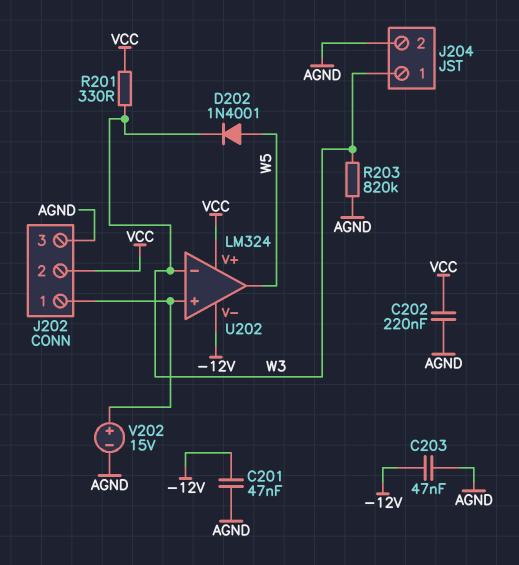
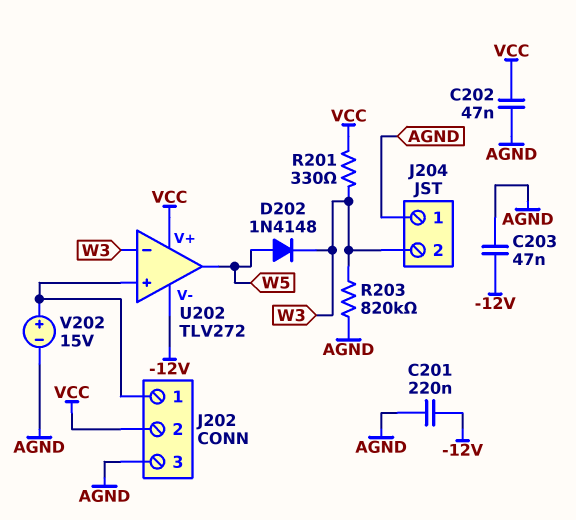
C201: 47nF (-12V, AGND) -> 220nF (-12V, AGND)
C202: 220nF (AGND, VCC) -> 47nF (AGND, VCC)
D202: diode 1N4001 (A W5, K W3) -> diode 1N4148 (A W5, K W3)
J204 pin 1: W3 -> AGND
J204 pin 2: AGND -> W3
U202: LM324 -> TLV272

